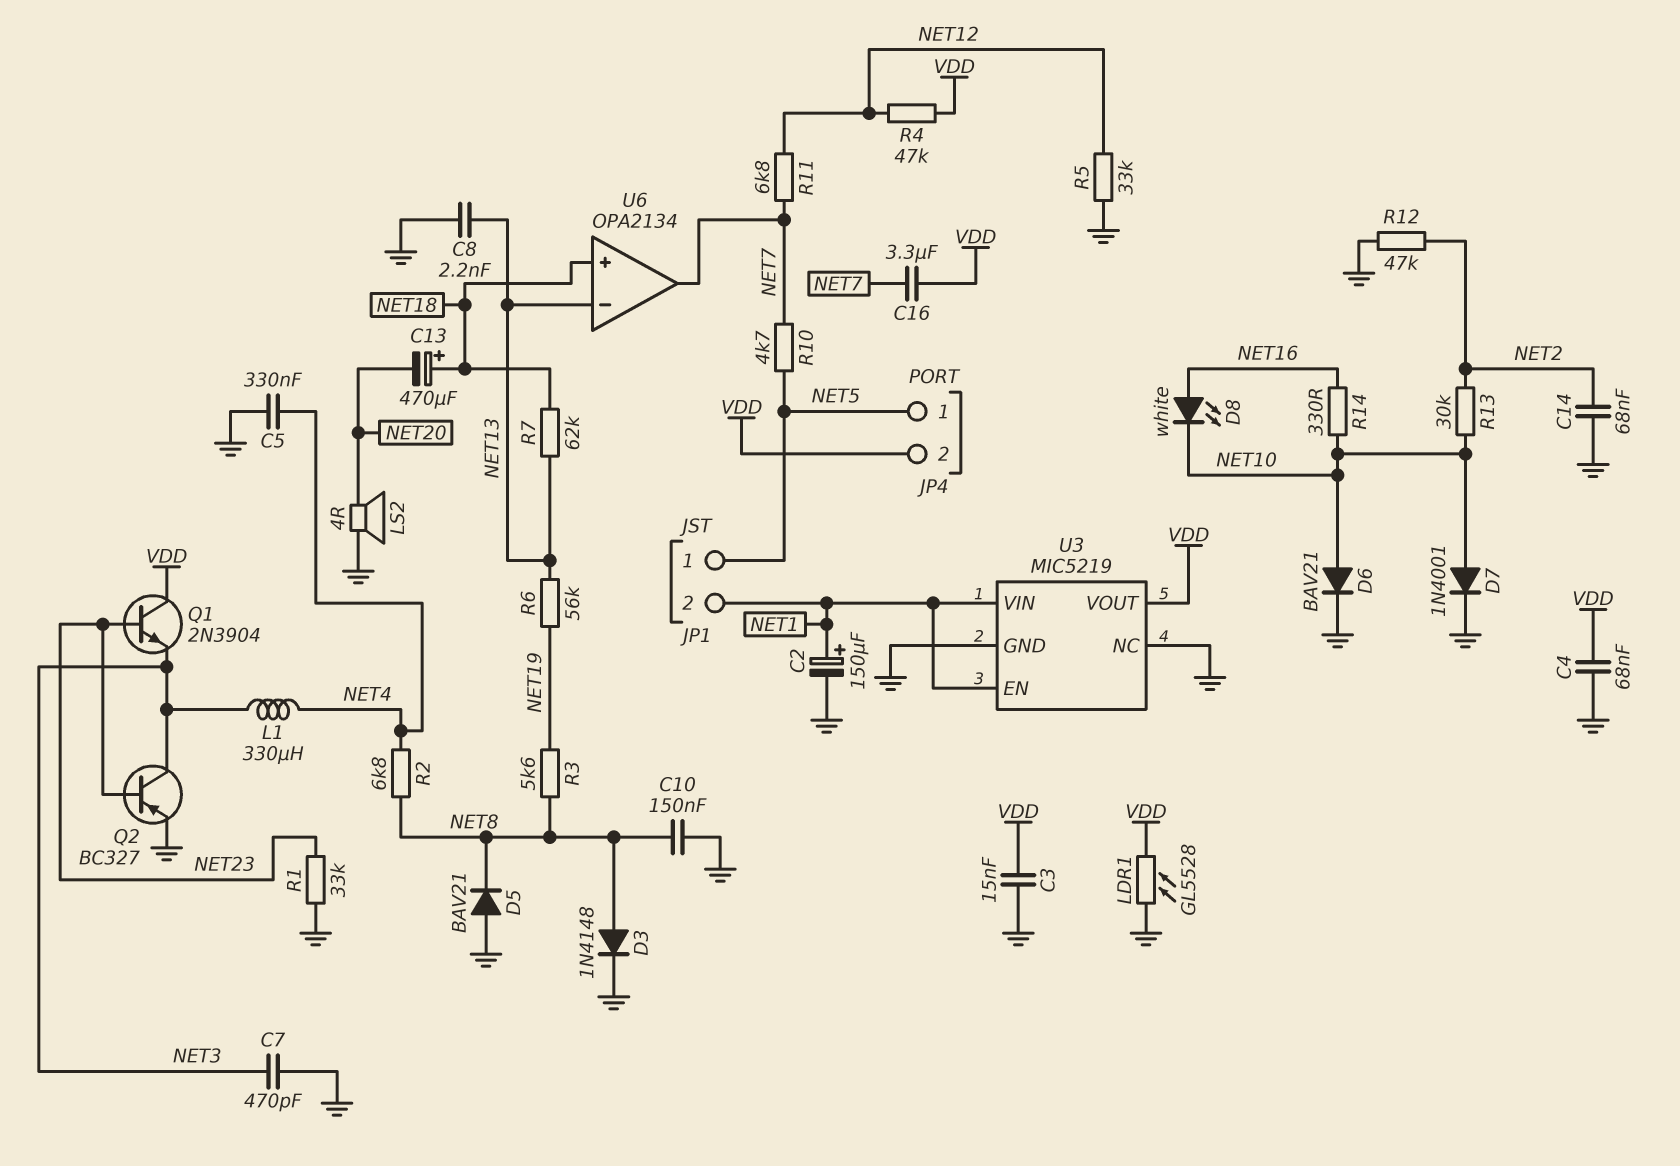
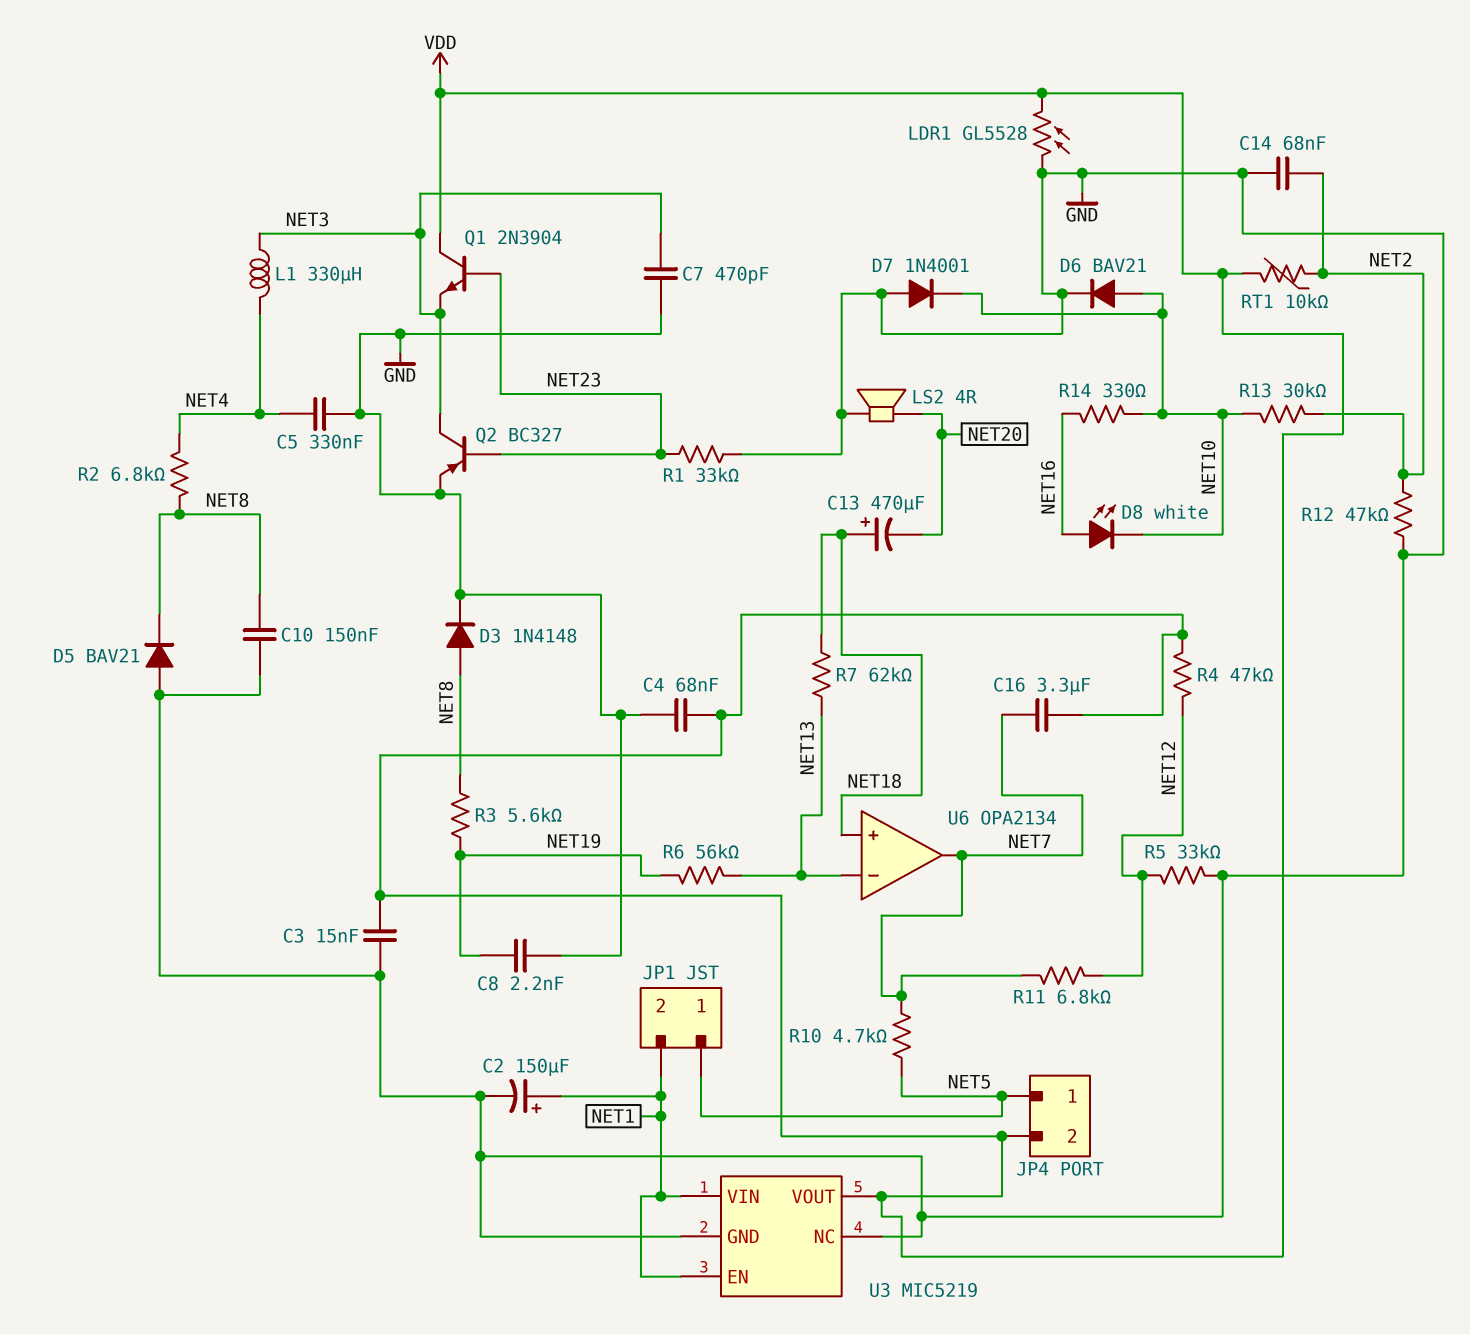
C8: 2.2nF (GND, NET13) -> 2.2nF (GND, NET19)
D7: diode 1N4001 (A NET10, K GND) -> diode 1N4001 (A GND, K NET10)
RT1: none -> 10k (NET2, VDD)

